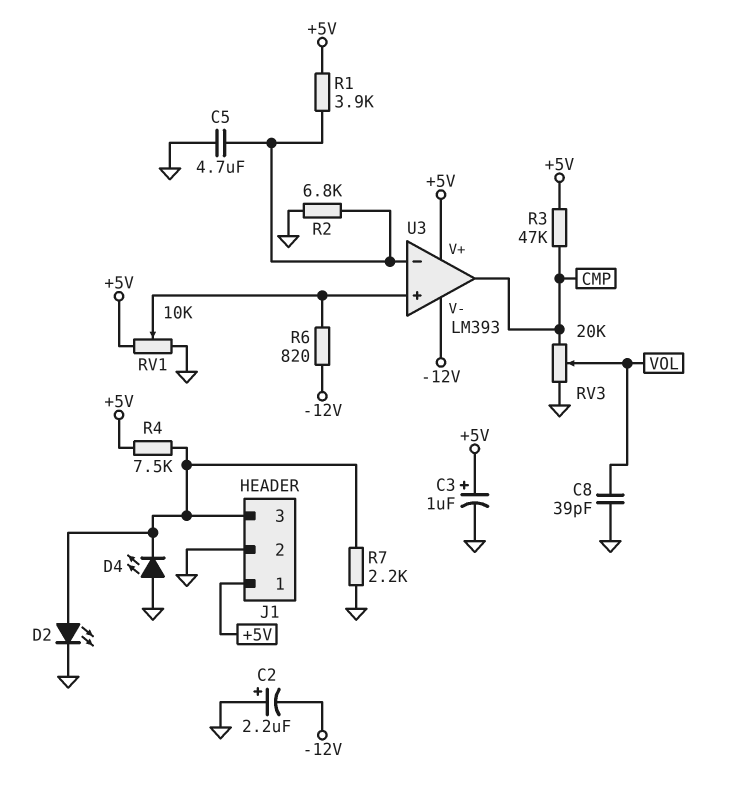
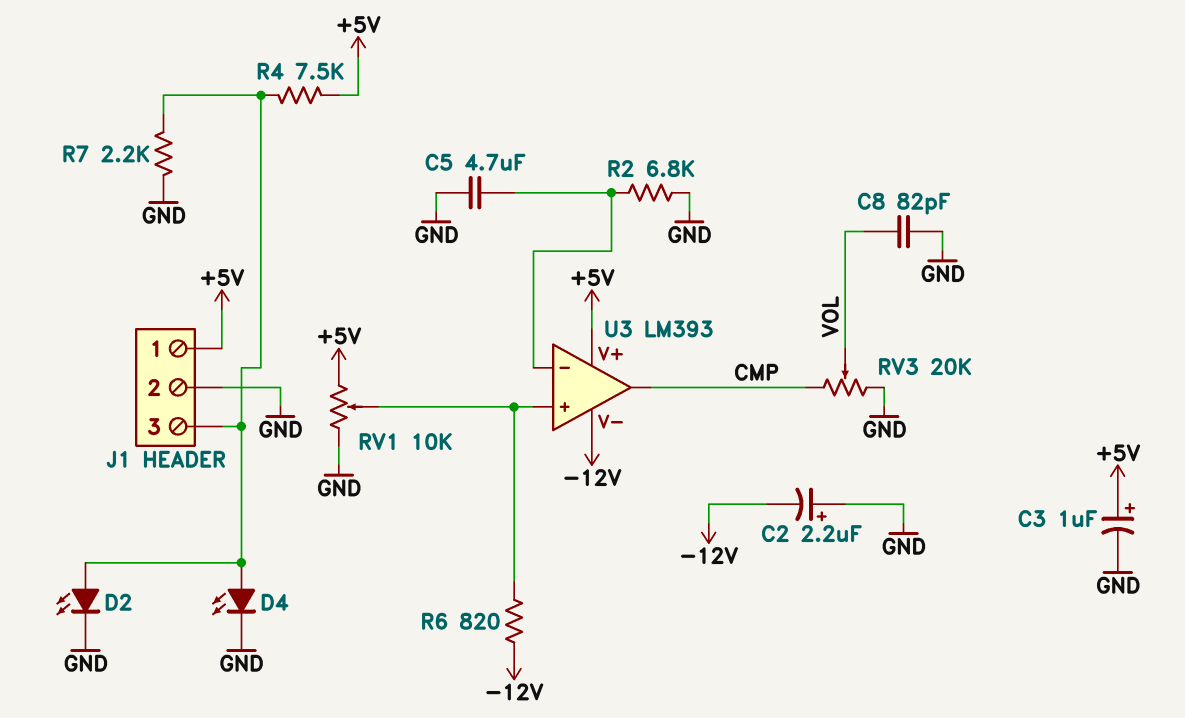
C8: 39pF (GND, VOL) -> 82pF (GND, VOL)
D4: LED (A GND, K J1/3) -> LED (A J1/3, K GND)
R1: 3.9k (+5V, U3/in-) -> none
R3: 47k (+5V, CMP) -> none

